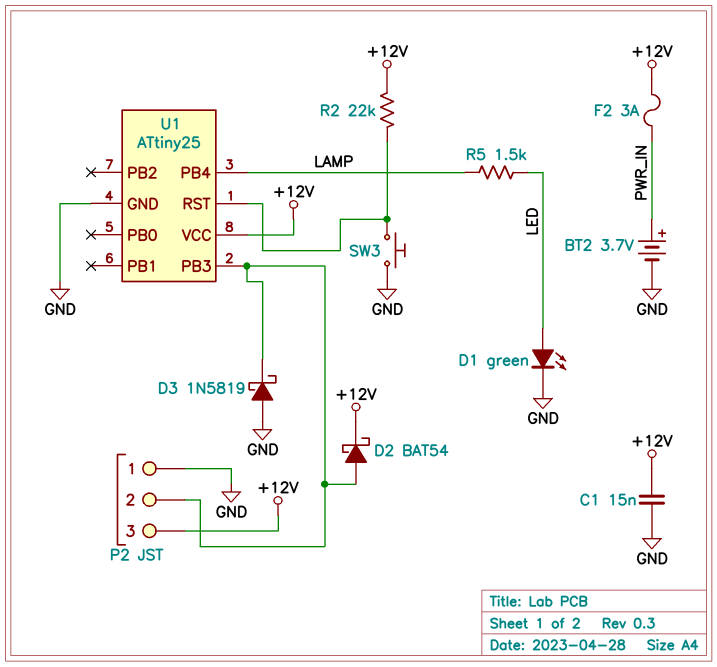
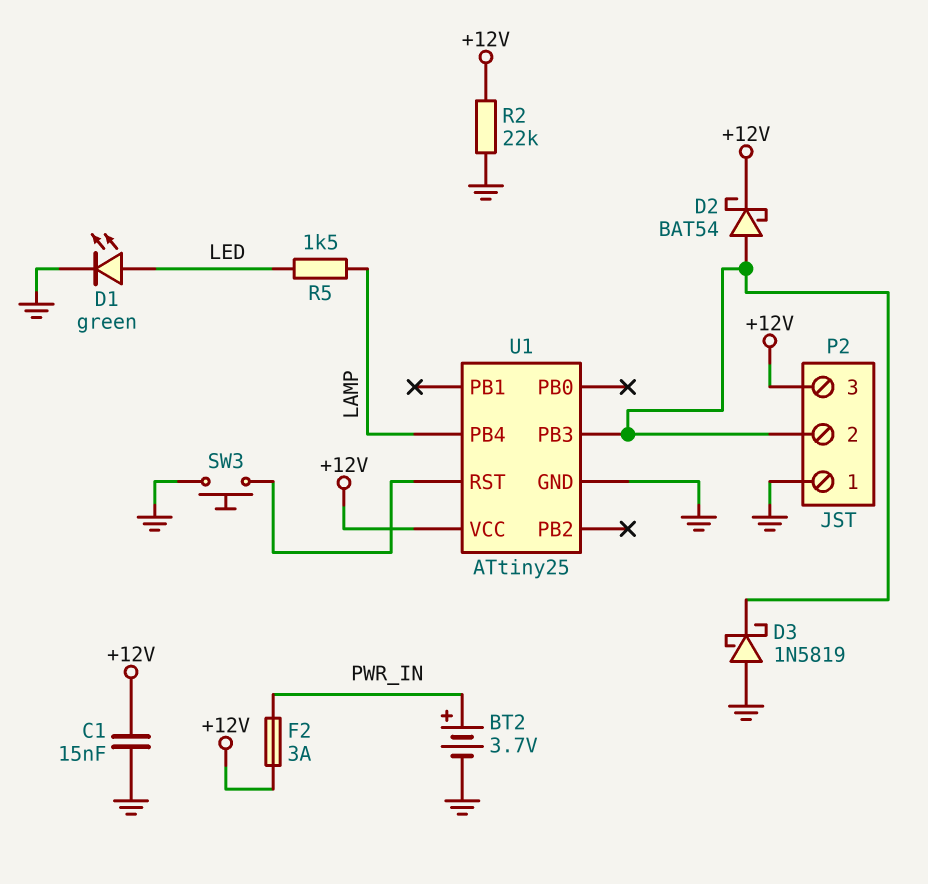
R2: 22k (+12V, U1/RST) -> 22k (+12V, GND)

